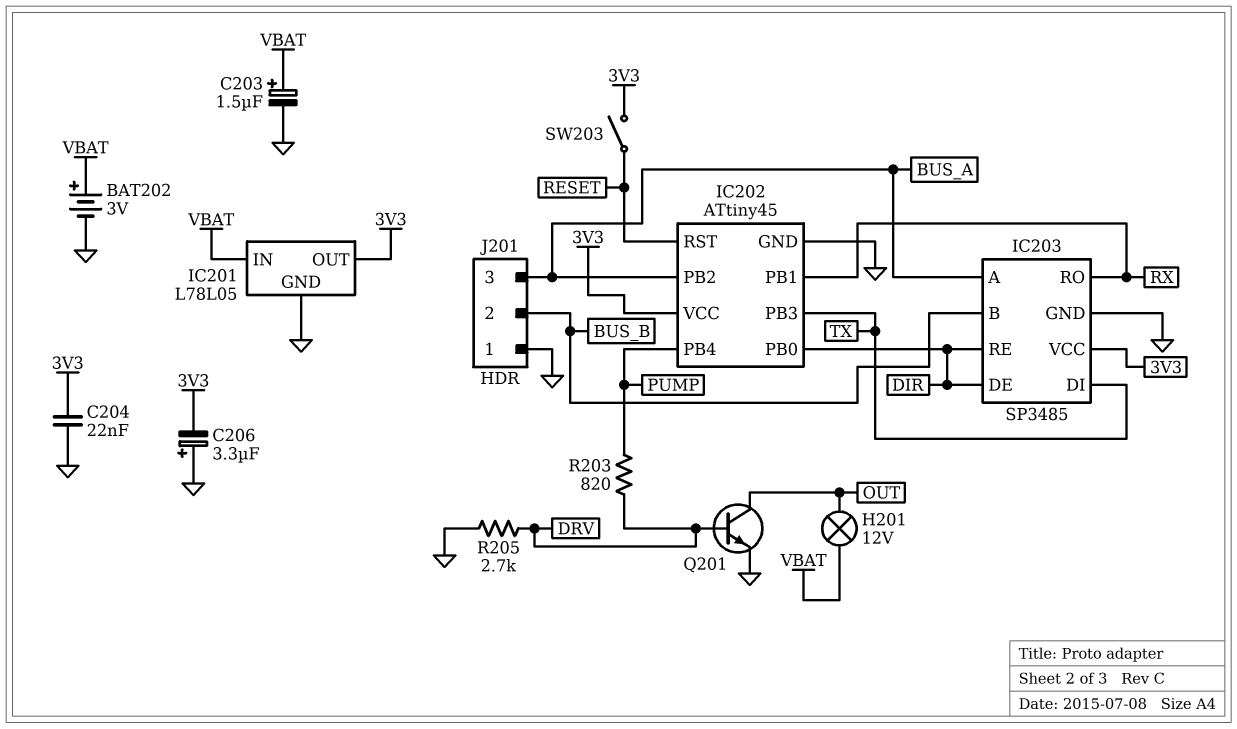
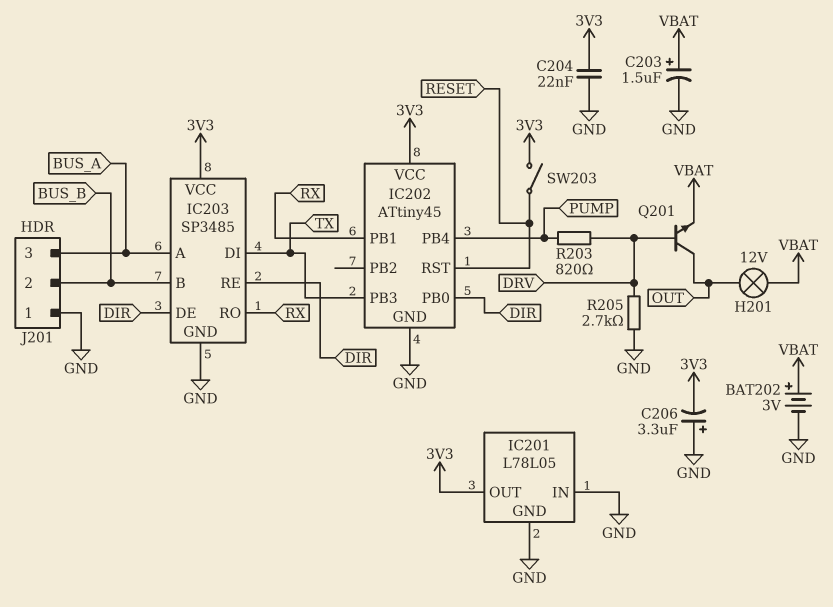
IC201 pin IN: VBAT -> GND
IC202 pin PB2: BUS_A -> none
Q201: NPN (B DRV, C OUT, E GND) -> NPN (B DRV, C OUT, E VBAT)

